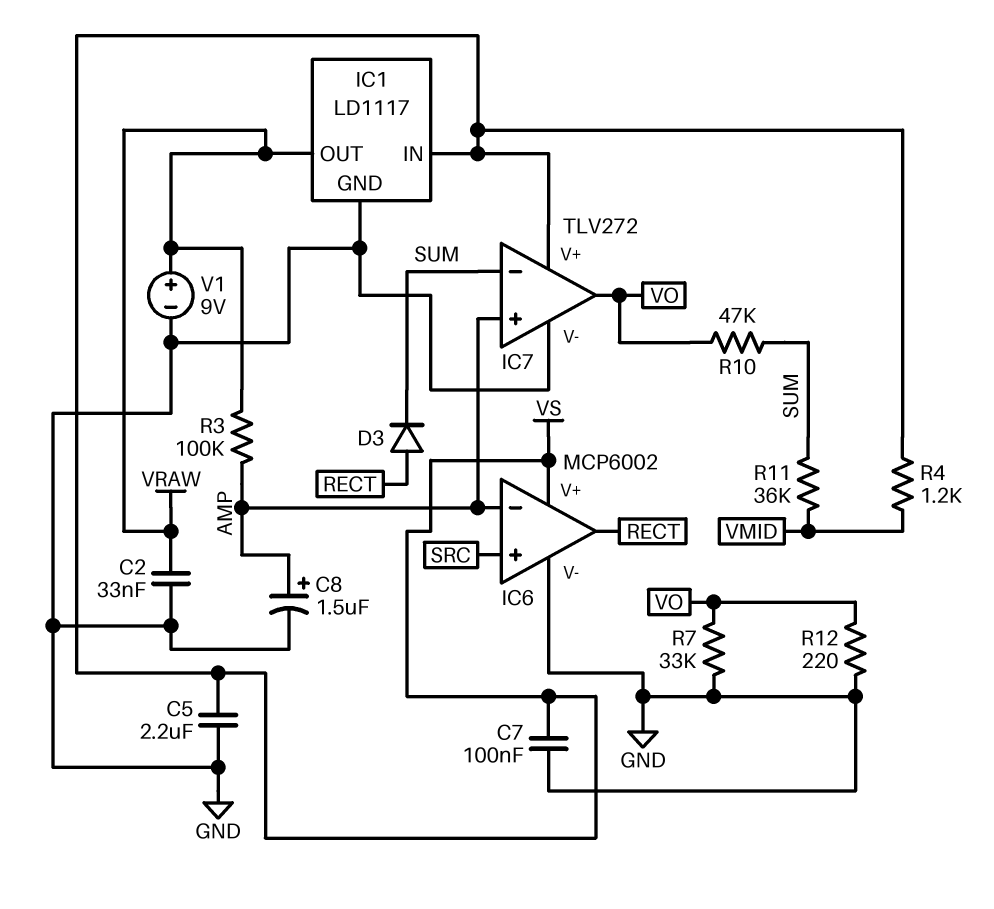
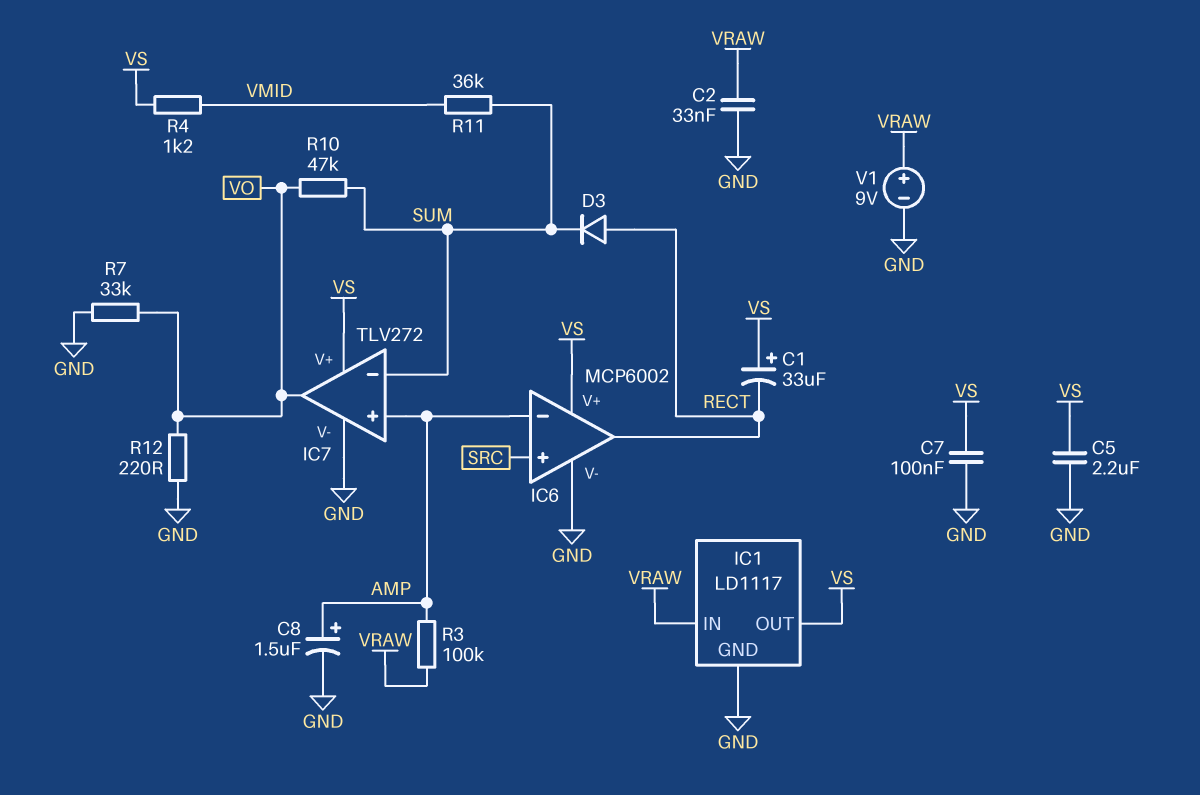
C1: none -> 33uF (plus VS, minus RECT)
IC1 pin IN: VS -> VRAW
IC1 pin OUT: VRAW -> VS

